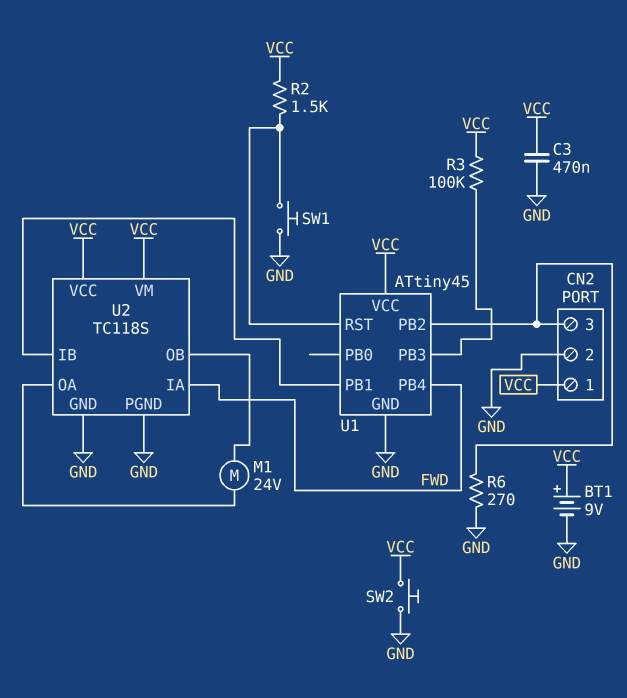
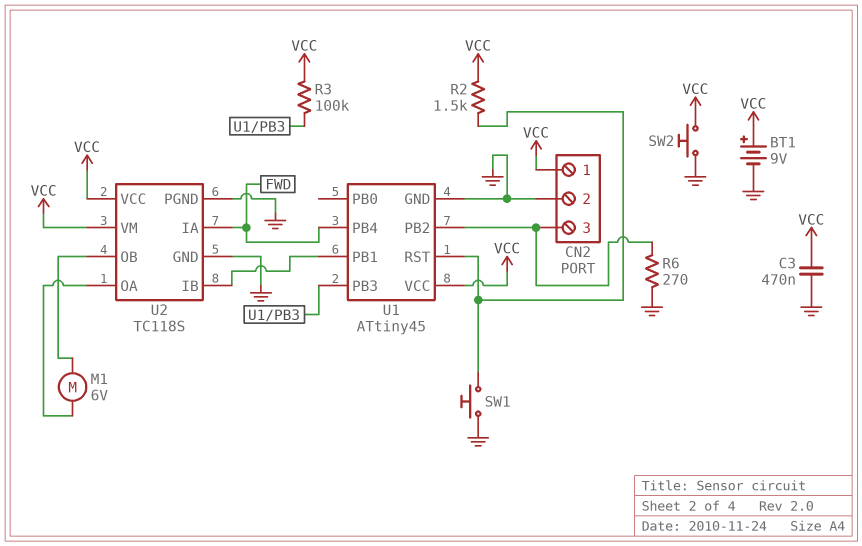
M1: motor 24V (U2/OA, U2/OB) -> motor 6V (U2/OA, U2/OB)

